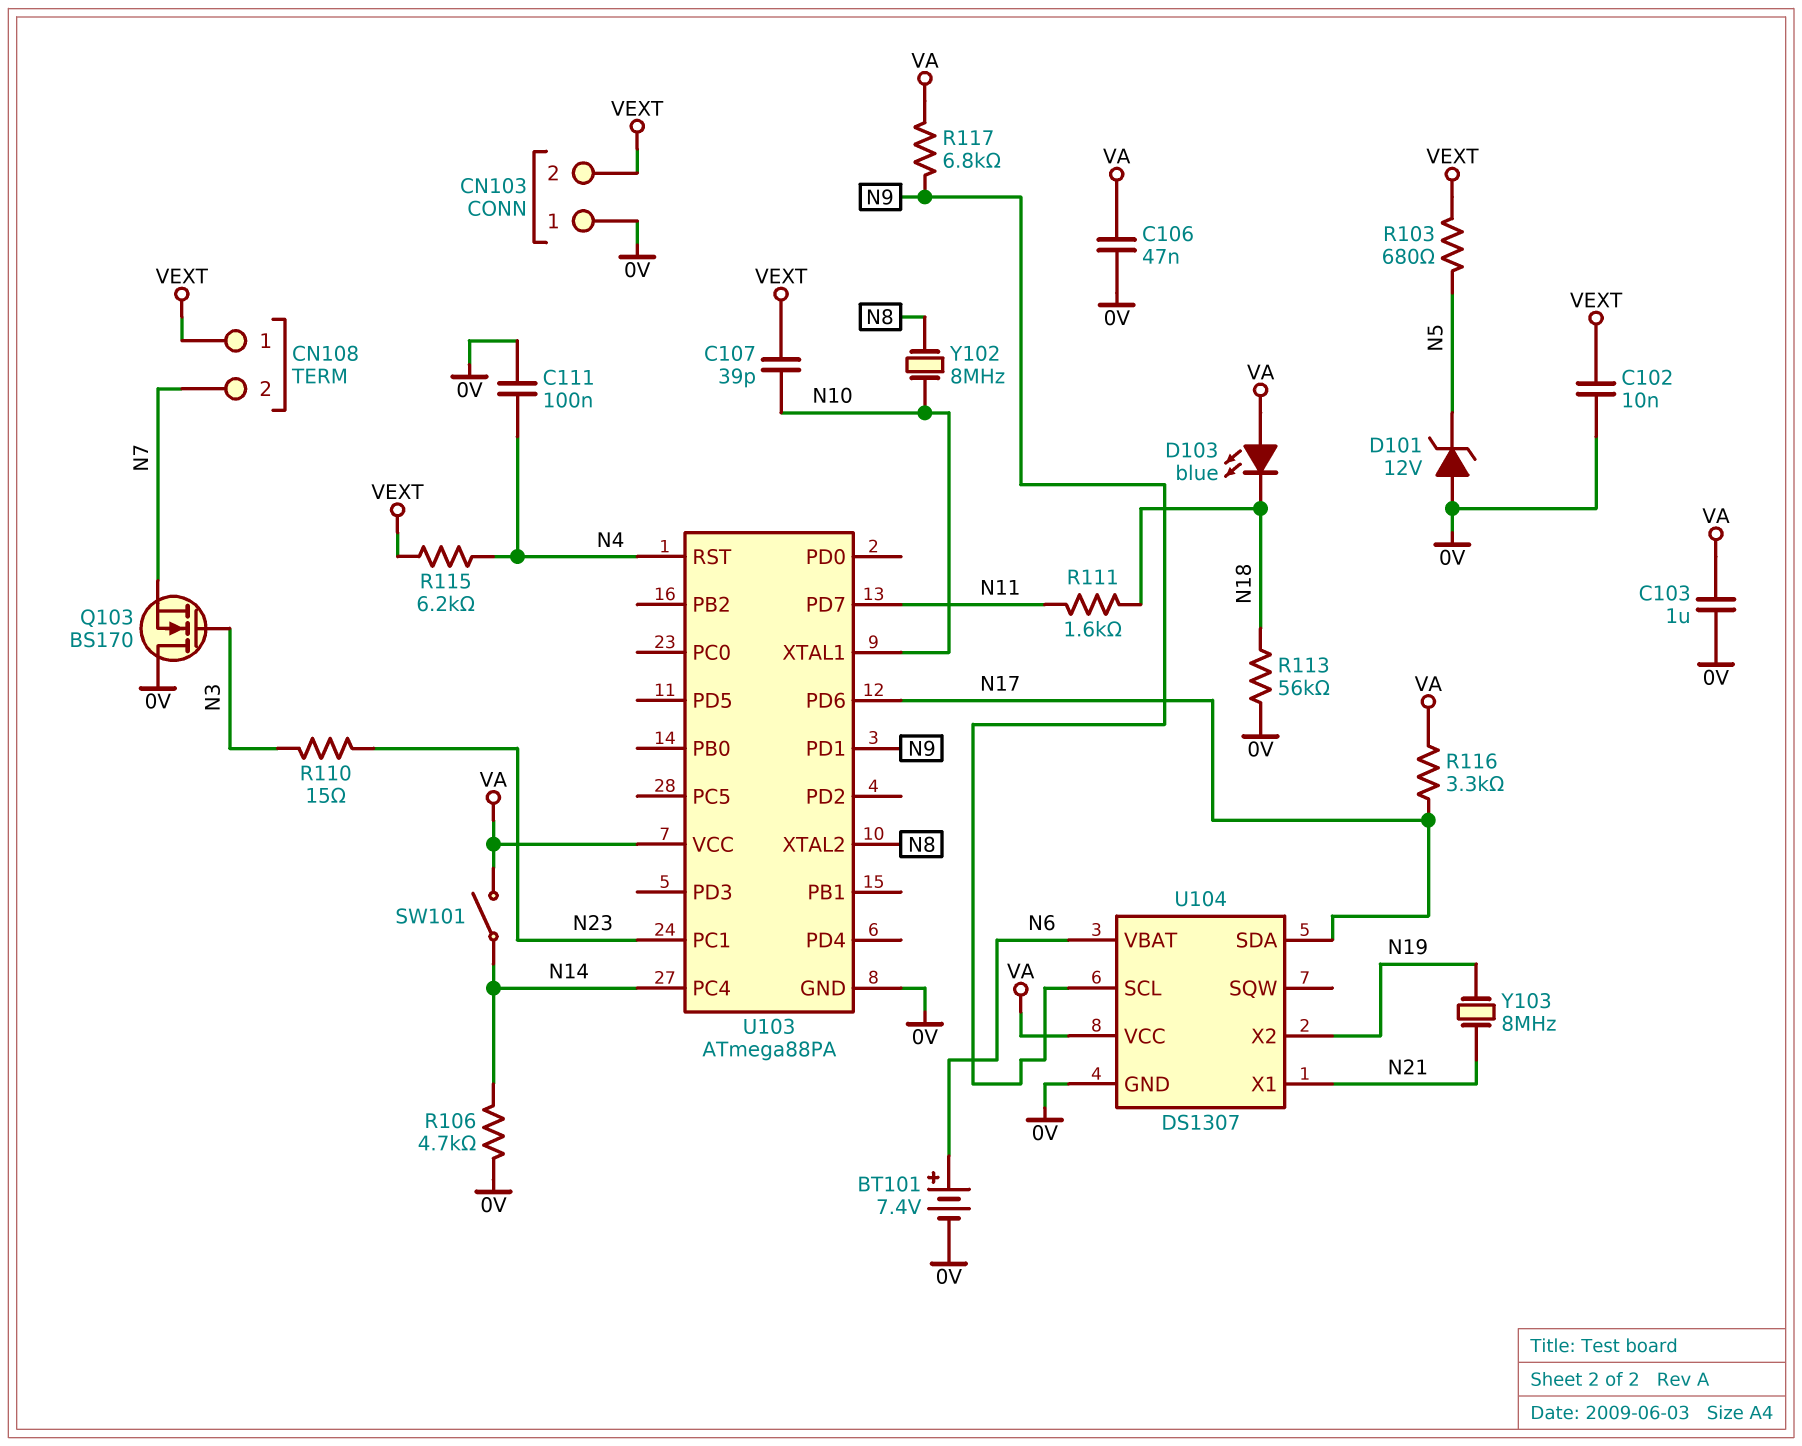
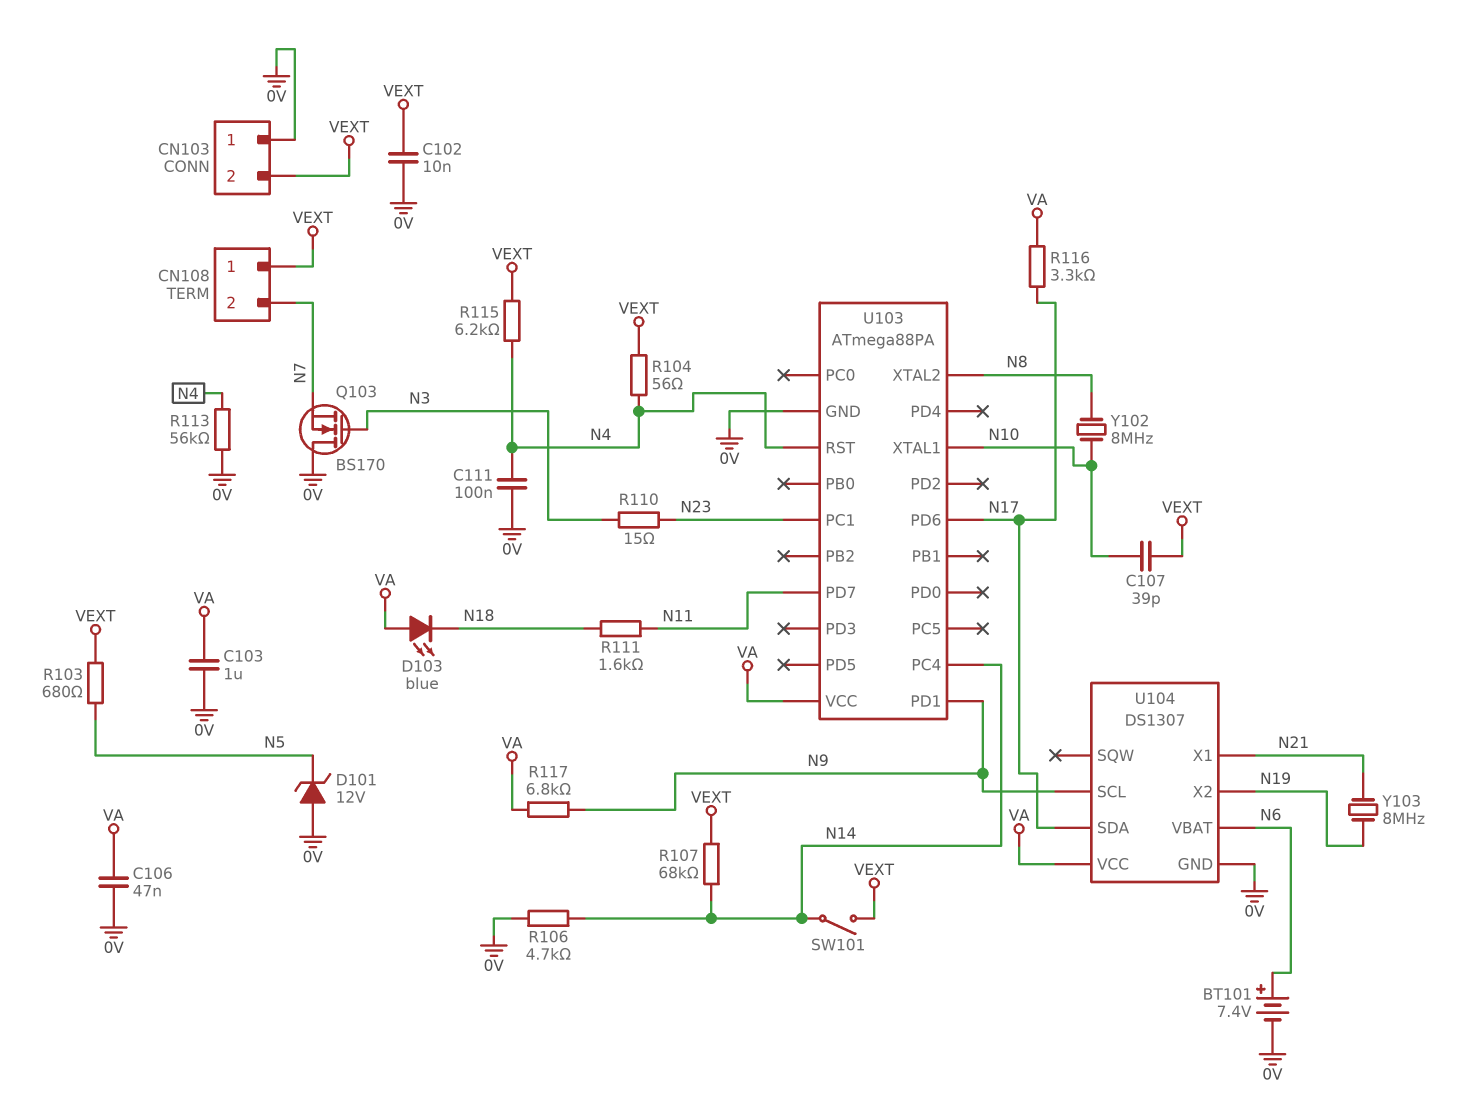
R104: none -> 56 (N4, VEXT)
R107: none -> 68k (N14, VEXT)
R113: 56k (0V, N18) -> 56k (0V, N4)
SW101: switch (N14, VA) -> switch (N14, VEXT)

